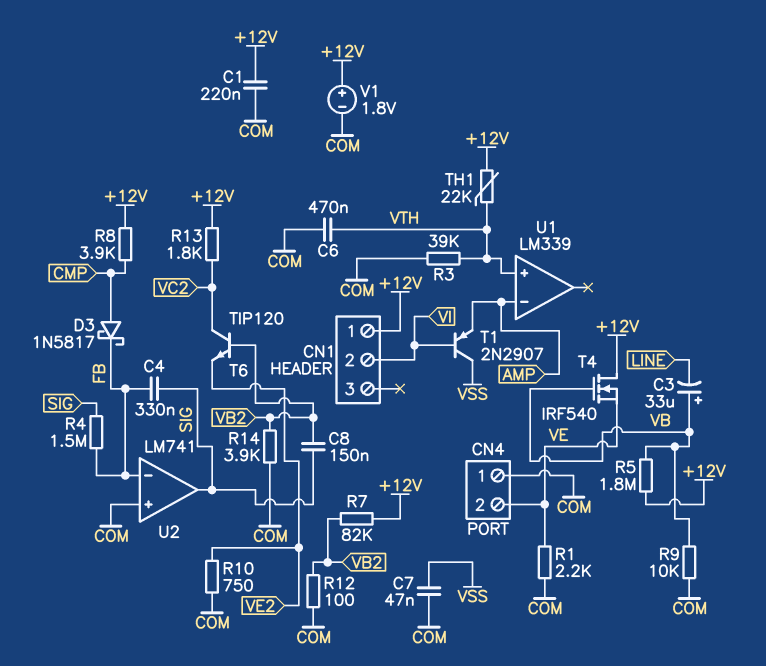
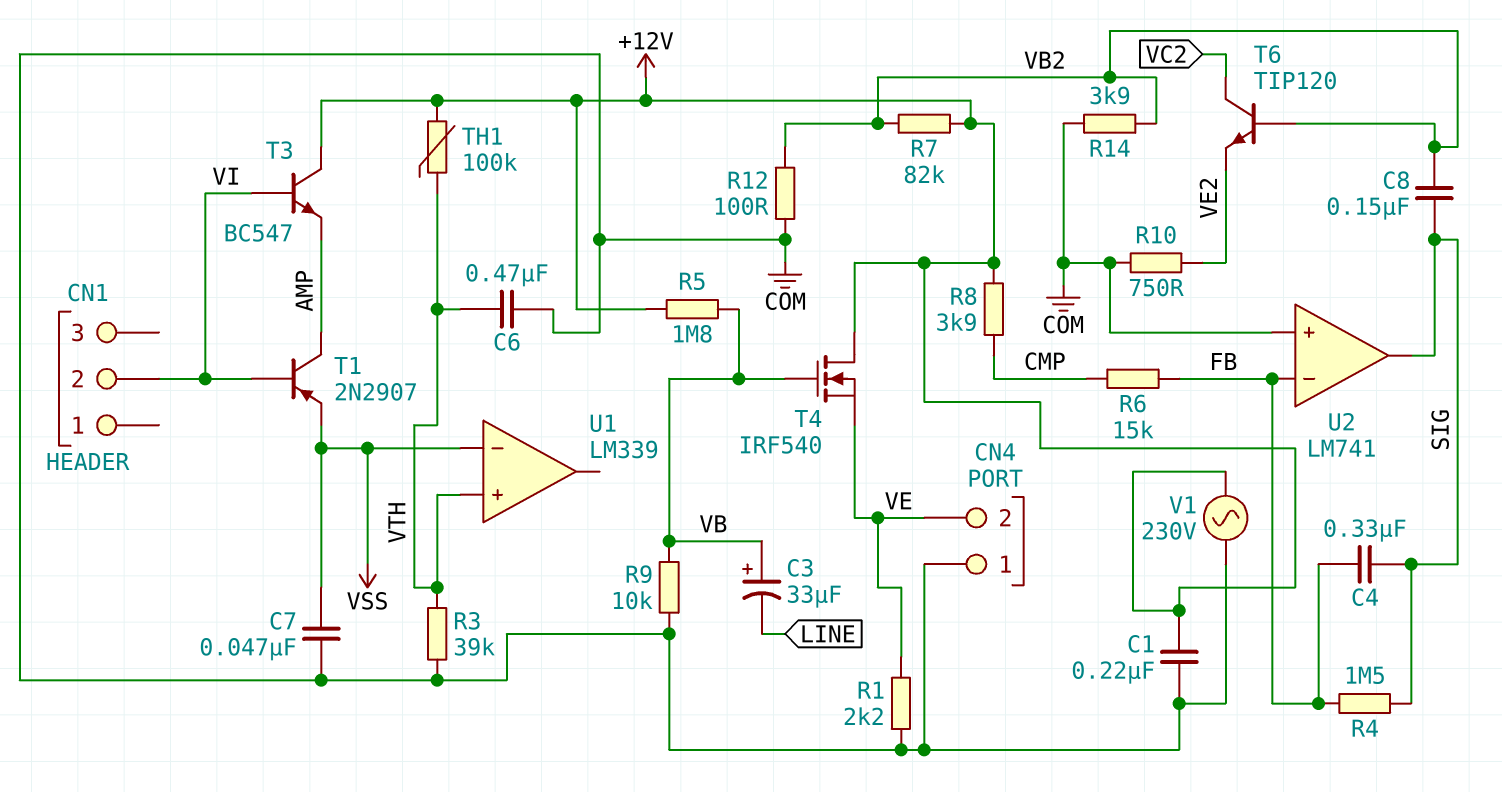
CN1 pin 1: +12V -> none
D3: schottky 1N5817 (A CMP, K FB) -> none
R6: none -> 15k (CMP, FB)
R13: 1.8k (+12V, VC2) -> none
T1: PNP 2N2907 (B VI, C VSS, E AMP) -> PNP 2N2907 (B VI, C AMP, E VSS)
T3: none -> NPN BC547 (B VI, C +12V, E AMP)
TH1: 22k (+12V, VTH) -> 100k (+12V, VTH)
U1 pin in-: AMP -> VSS
V1: 1.8V (plus +12V, minus COM) -> AC 230V (+12V, COM)

